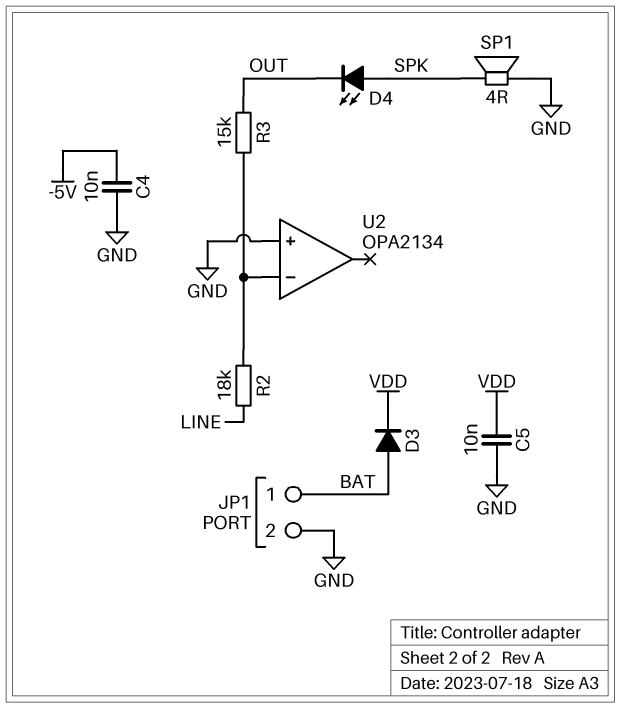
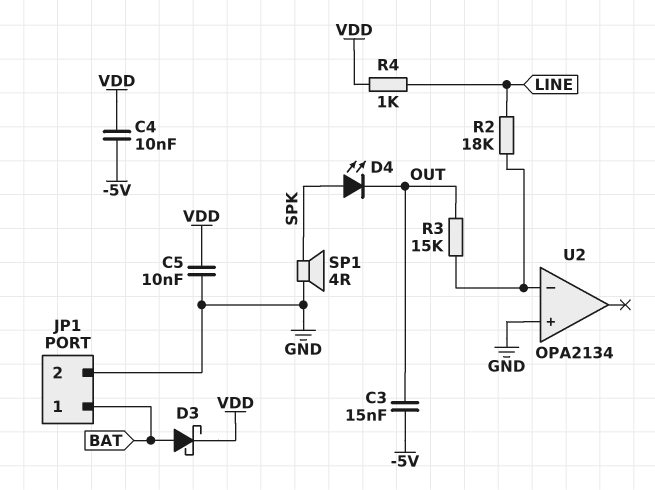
C3: none -> 15nF (-5V, OUT)
C4: 10nF (-5V, GND) -> 10nF (-5V, VDD)
D3: diode (A BAT, K VDD) -> schottky (A BAT, K VDD)
R4: none -> 1k (LINE, VDD)

